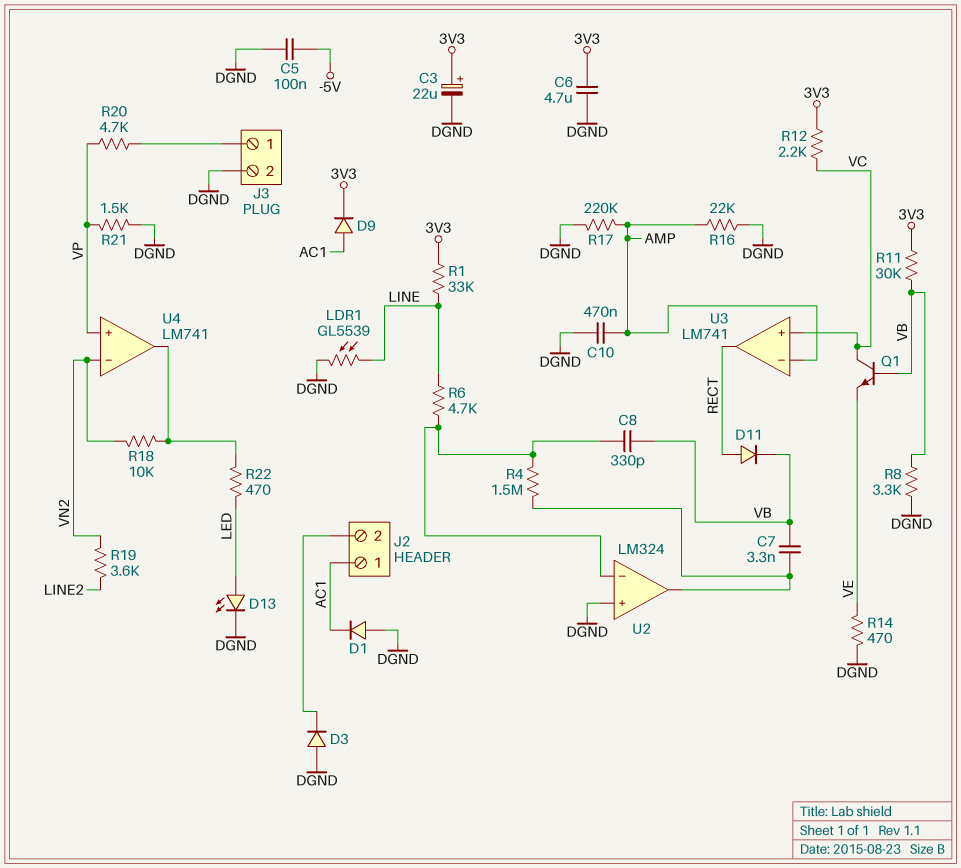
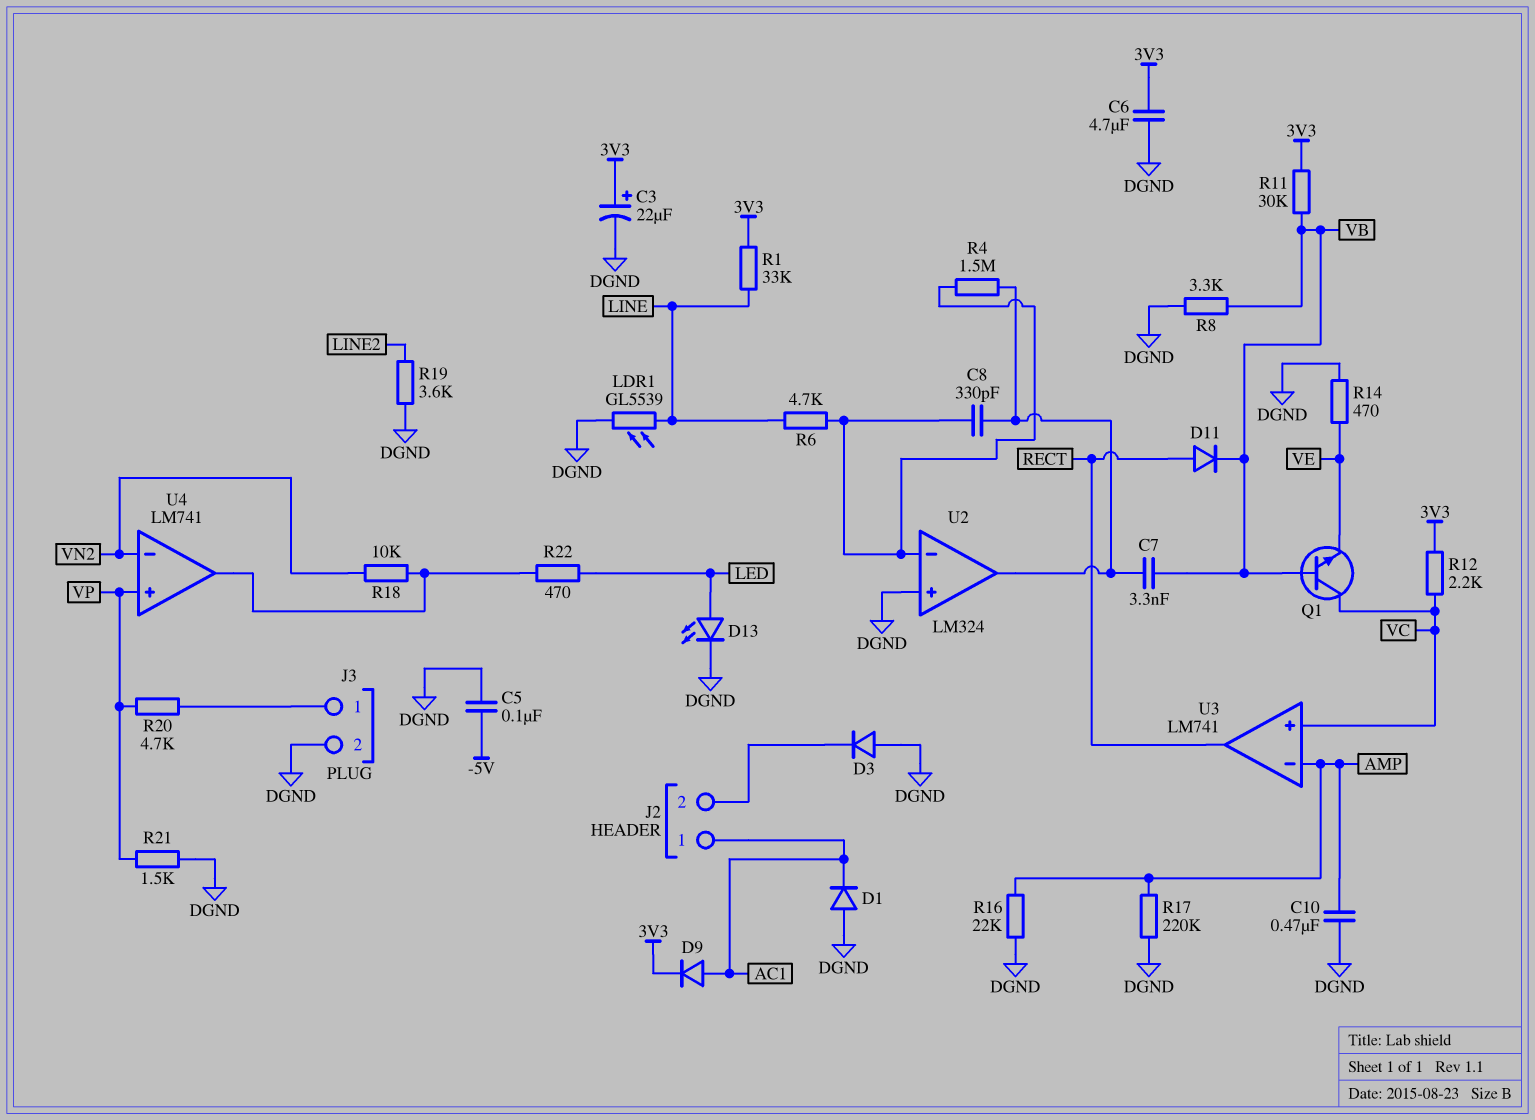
C8: 330pF (U2/in-, VB) -> 330pF (U2/in-, U2/out)
R19: 3.6k (LINE2, VN2) -> 3.6k (DGND, LINE2)

